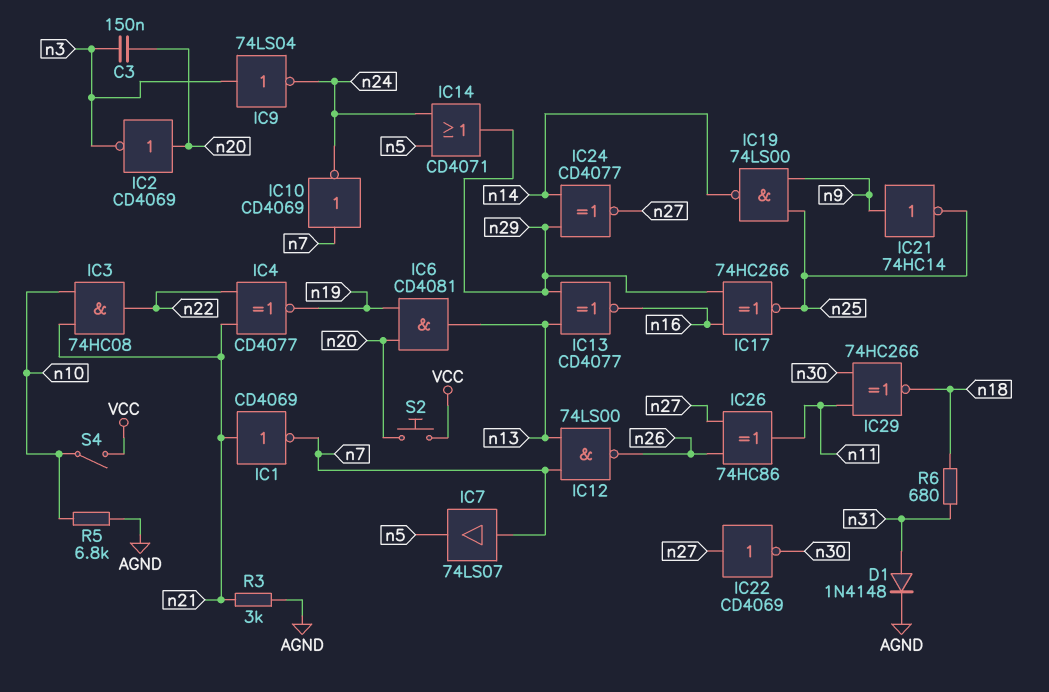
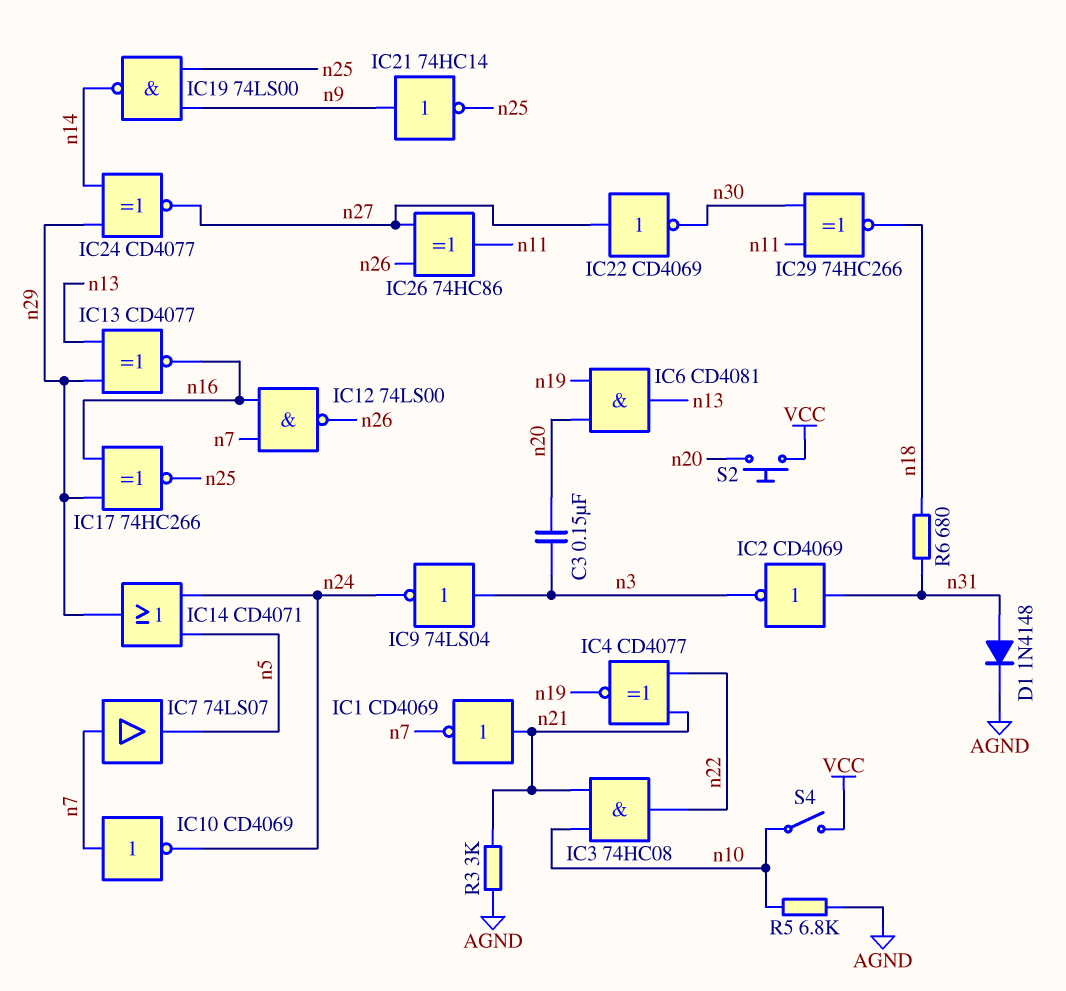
IC2: NOT CD4069 (in n20, out n3) -> NOT CD4069 (in n31, out n3)
IC12: NAND 74LS00 (in n7, in n13, out n26) -> NAND 74LS00 (in n7, in n16, out n26)

